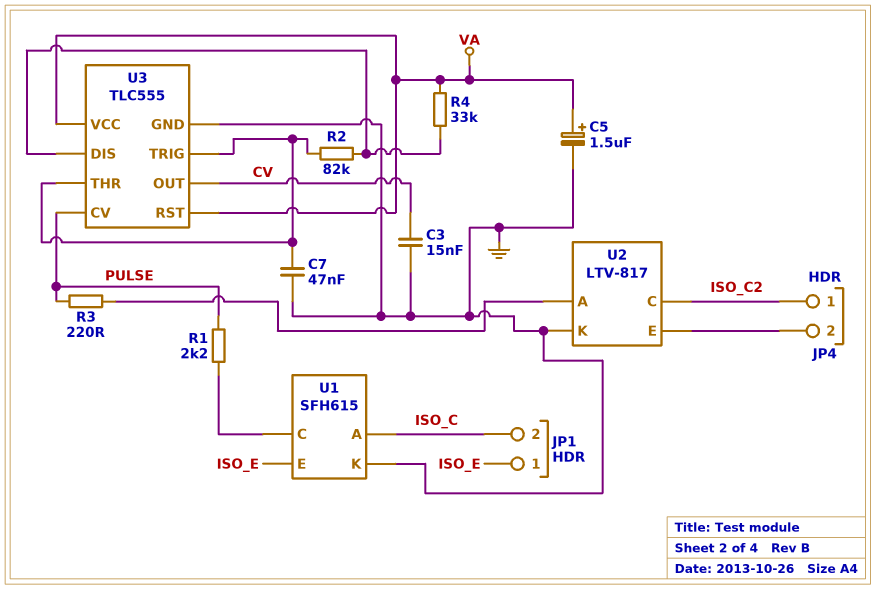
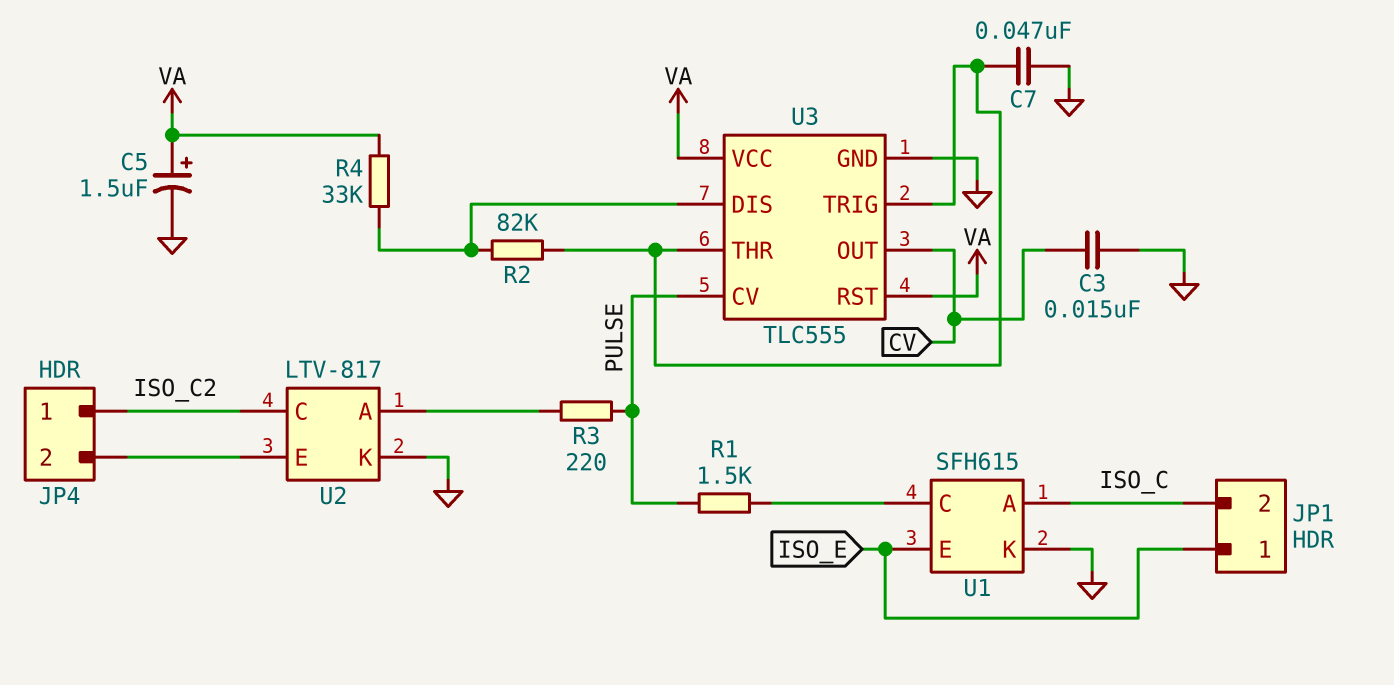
R1: 2.2k (PULSE, U1/C) -> 1.5k (PULSE, U1/C)

